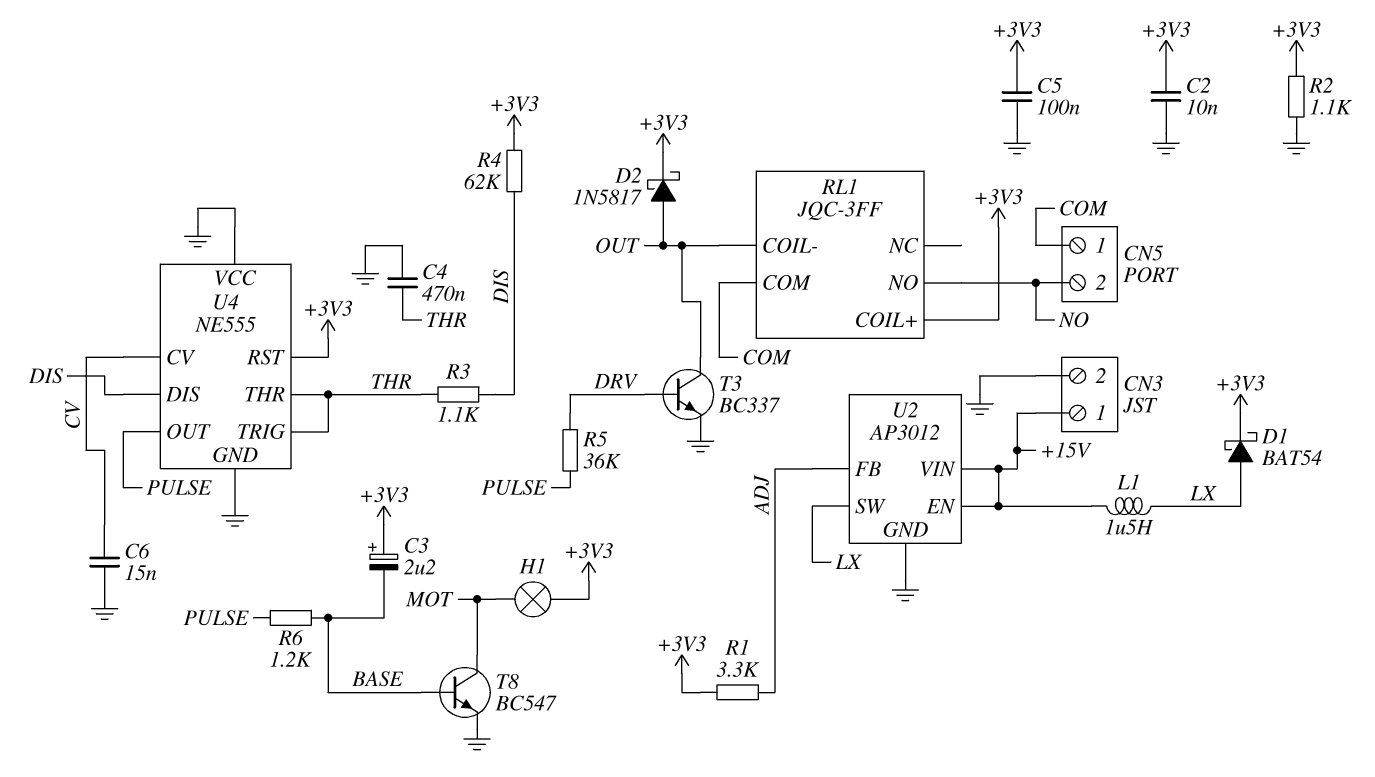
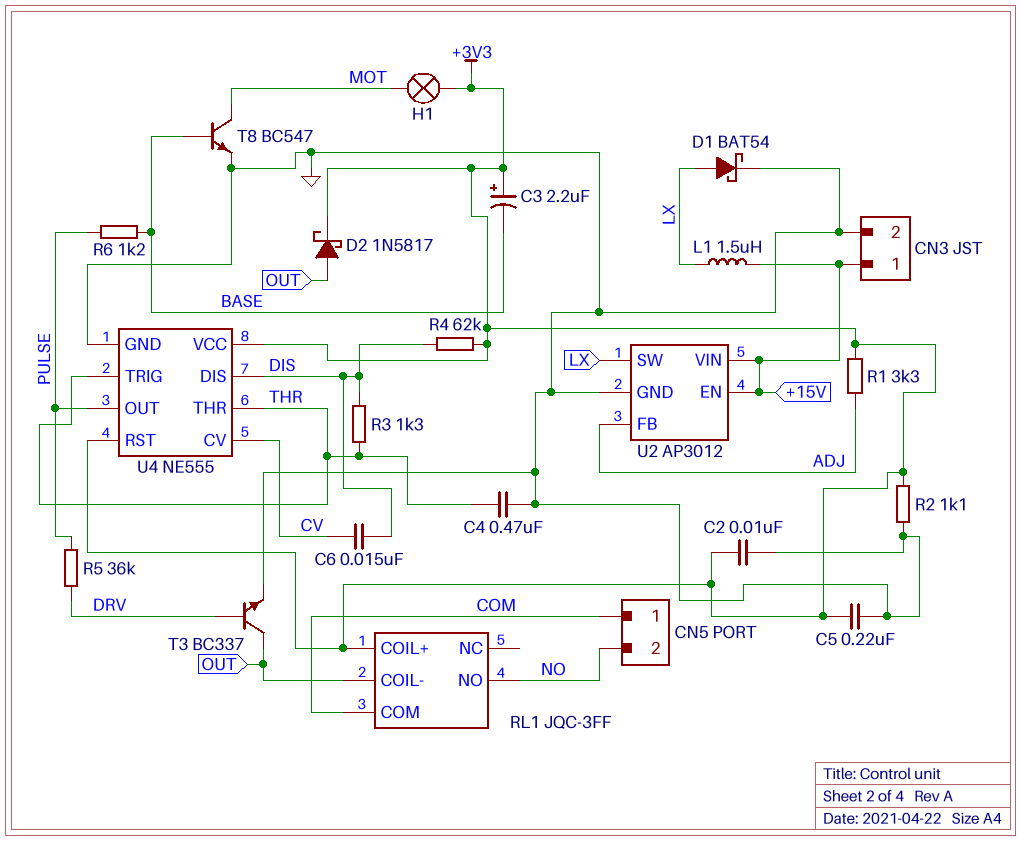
C5: 100nF (+3V3, GND) -> 220nF (+3V3, GND)
C6: 15nF (CV, GND) -> 15nF (CV, DIS)
D1: schottky BAT54 (A LX, K +3V3) -> schottky BAT54 (A LX, K GND)
R3: 1.1k (DIS, THR) -> 1.3k (DIS, THR)
U4 pin VCC: GND -> +3V3

